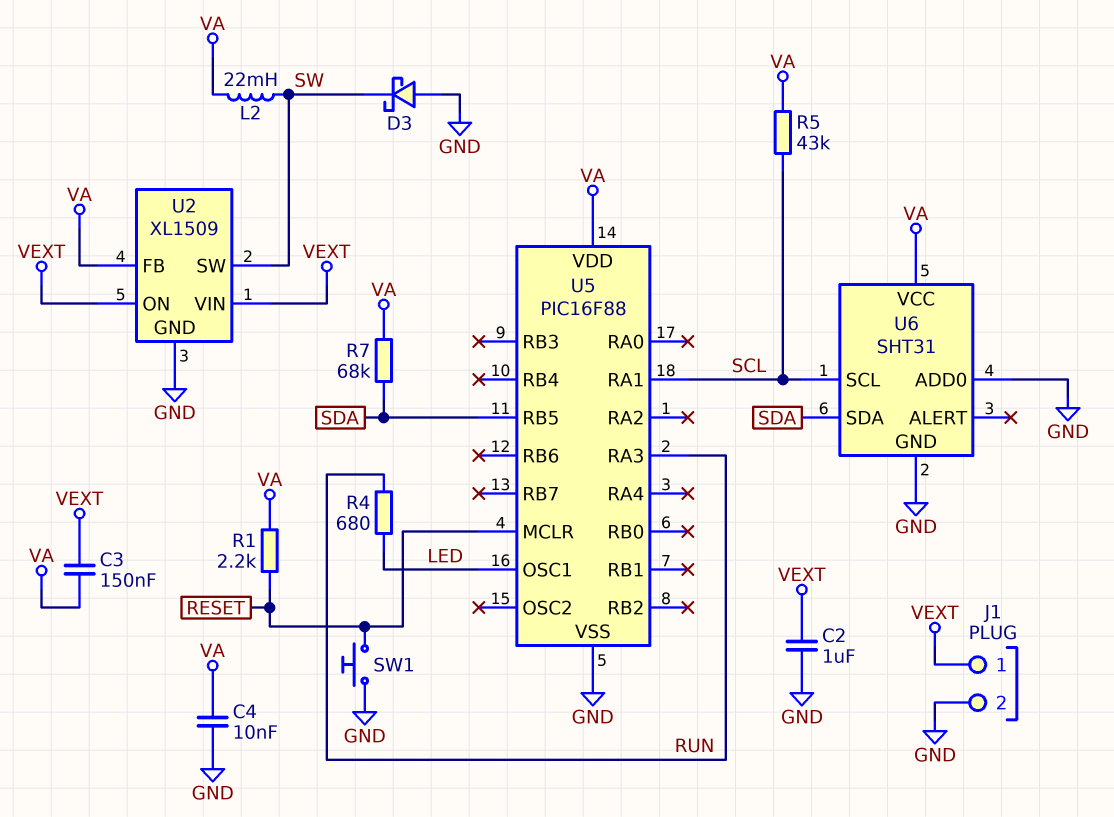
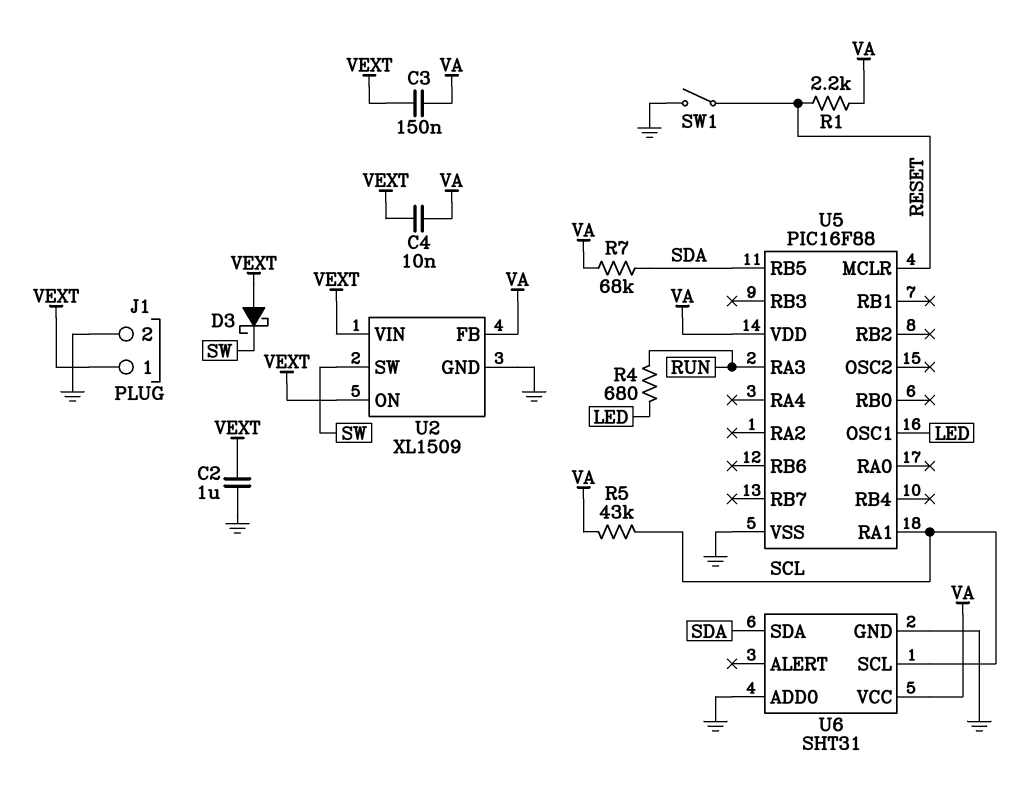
C4: 10nF (GND, VA) -> 10nF (VA, VEXT)
D3: schottky (A GND, K SW) -> schottky (A VEXT, K SW)
L2: 22mH (SW, VA) -> none
SW1: button (GND, RESET) -> switch (GND, RESET)

